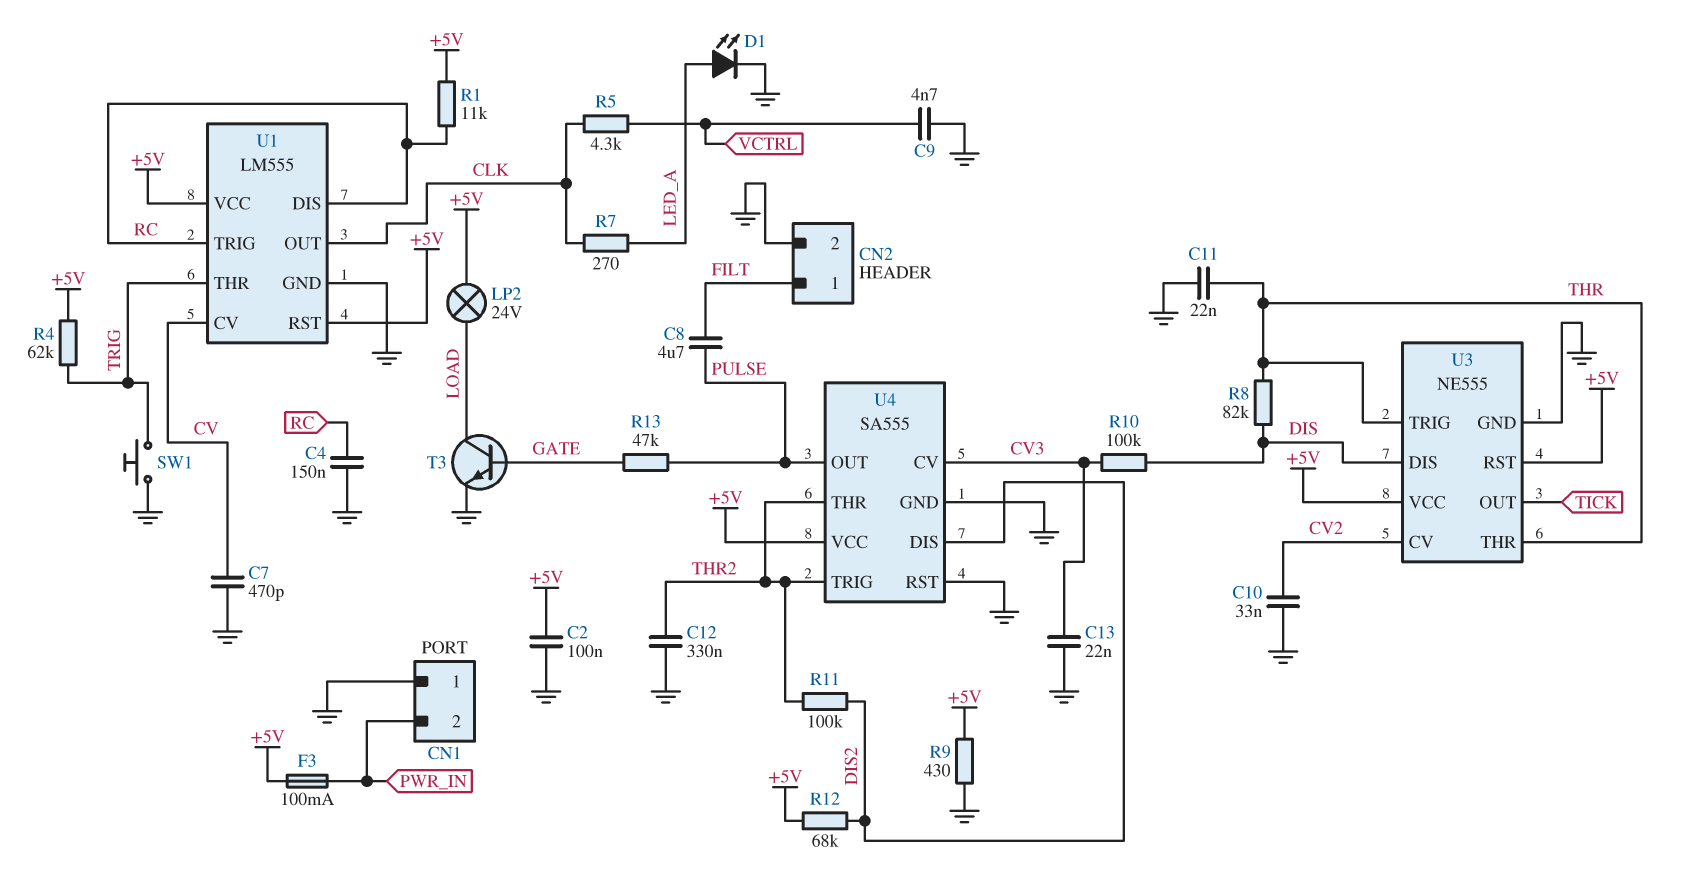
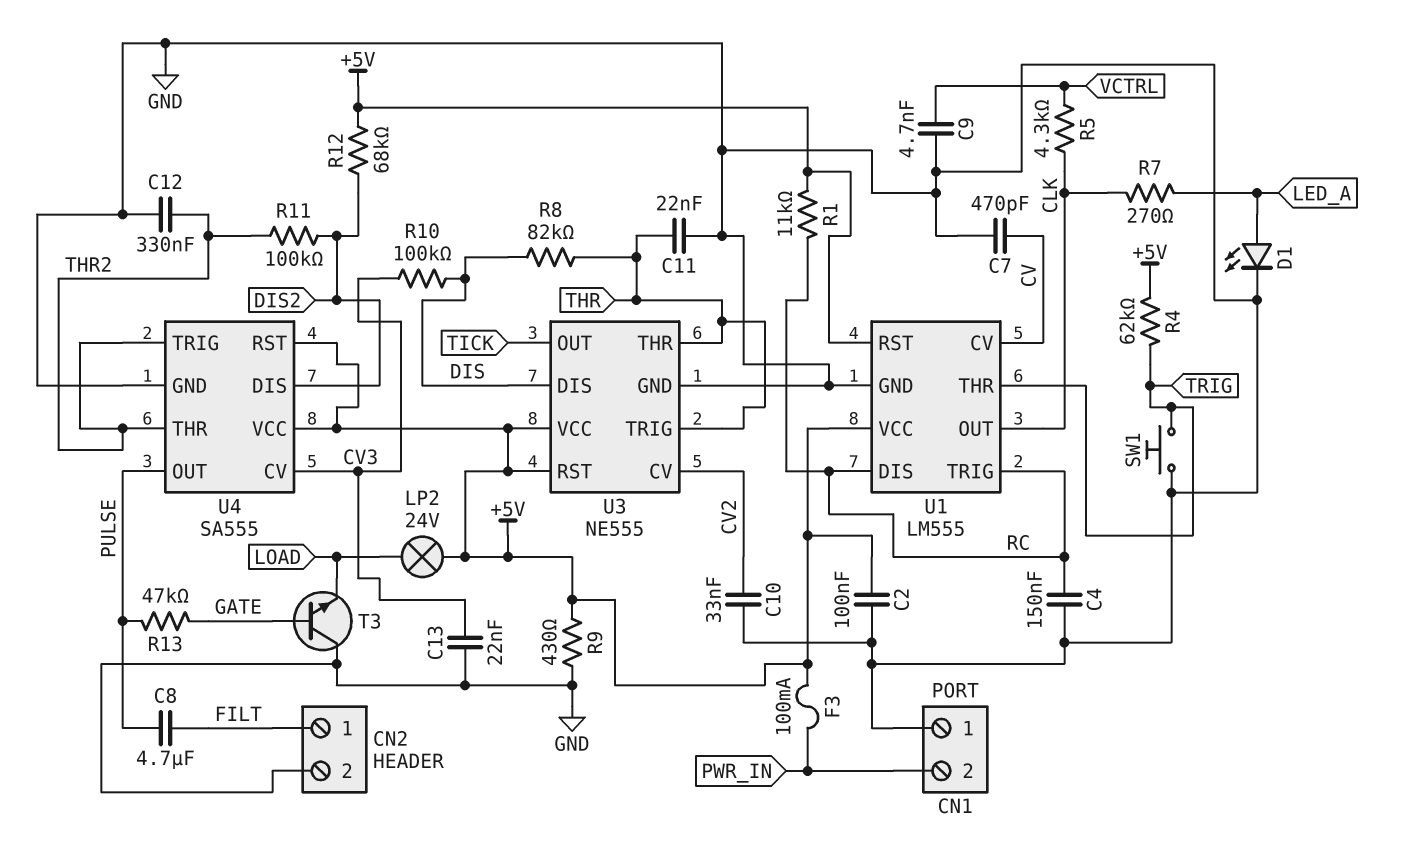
T3: NPN (B GATE, C LOAD, E GND) -> NPN (B GATE, C GND, E LOAD)
U4 pin RST: GND -> +5V

